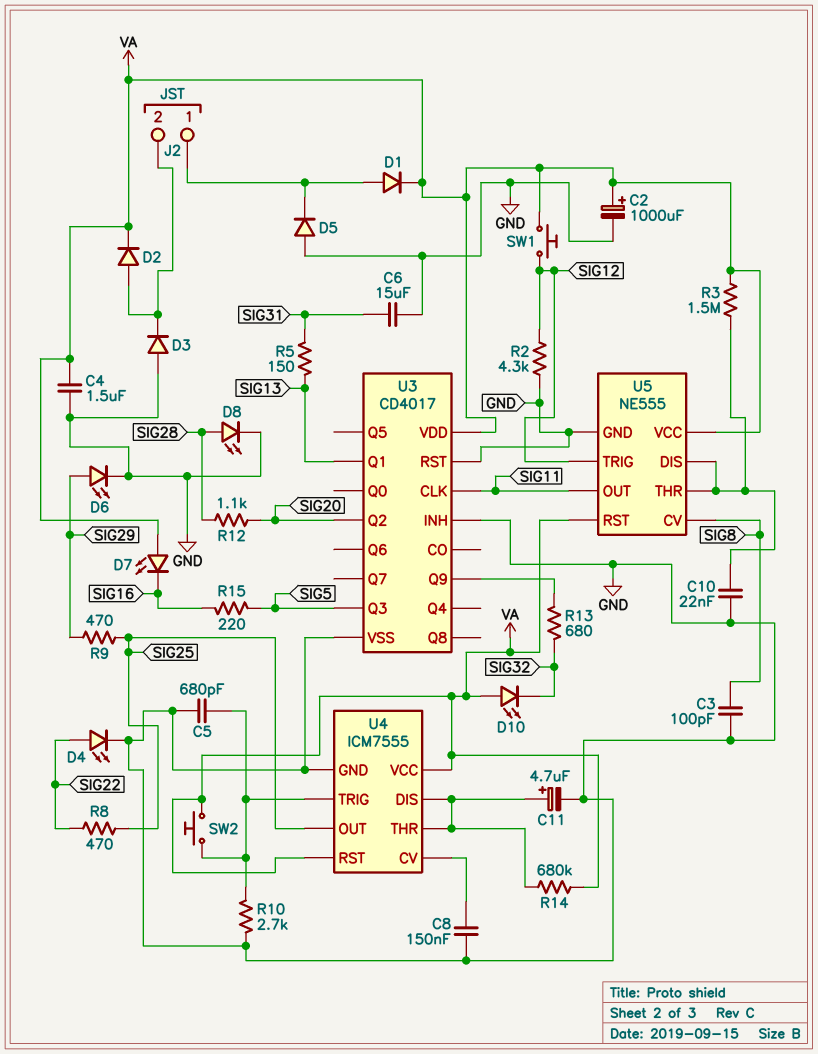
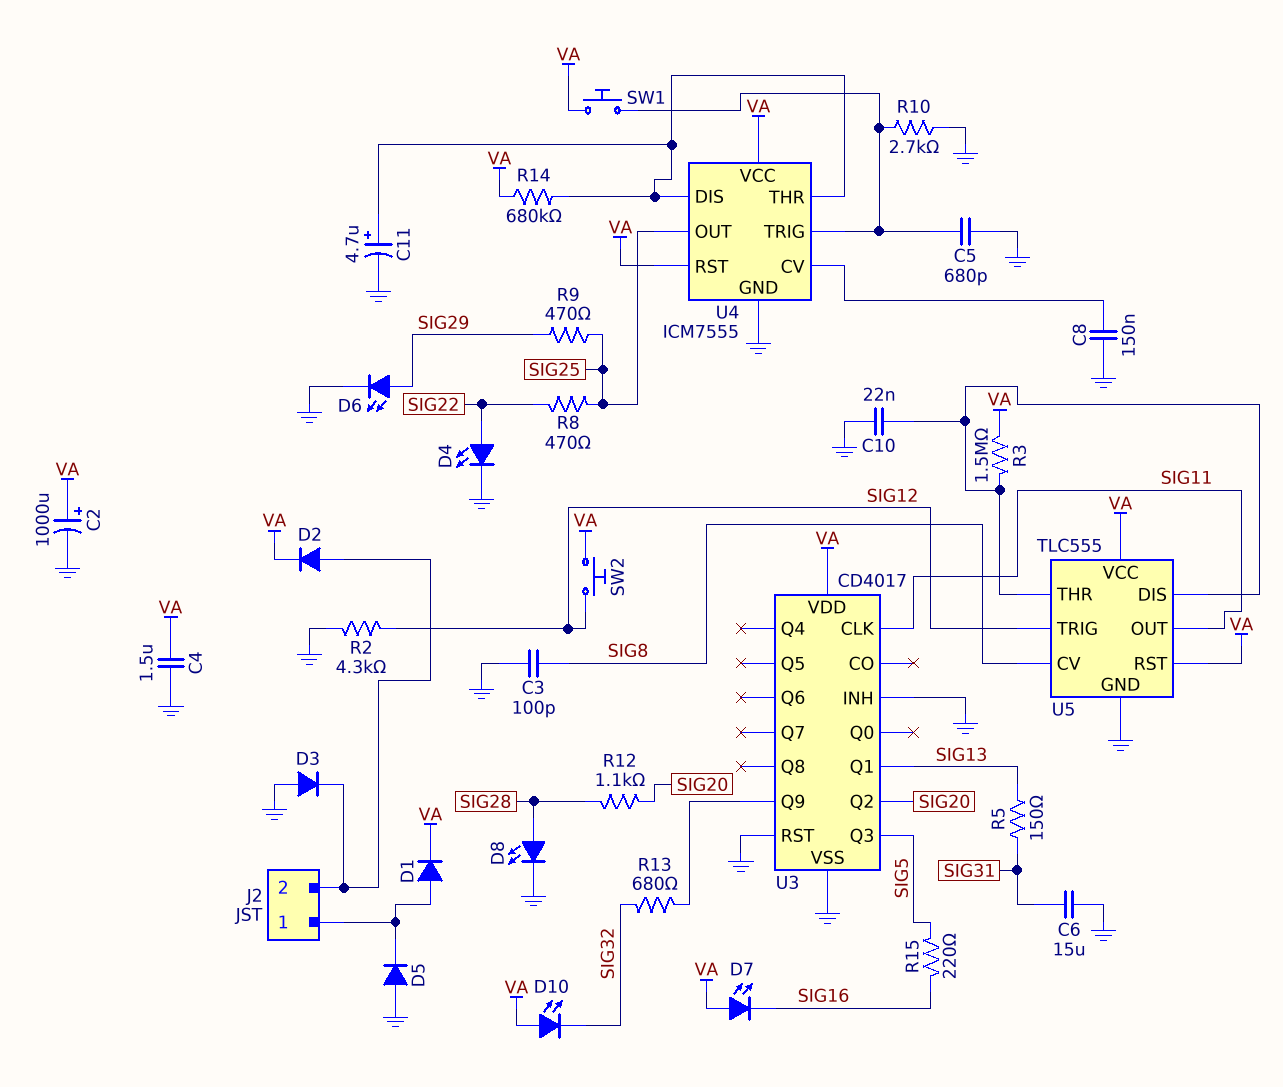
SW1: button (SIG12, VA) -> button (U4/TRIG, VA)
SW2: button (U4/TRIG, VA) -> button (SIG12, VA)
U5: NE555 -> TLC555

